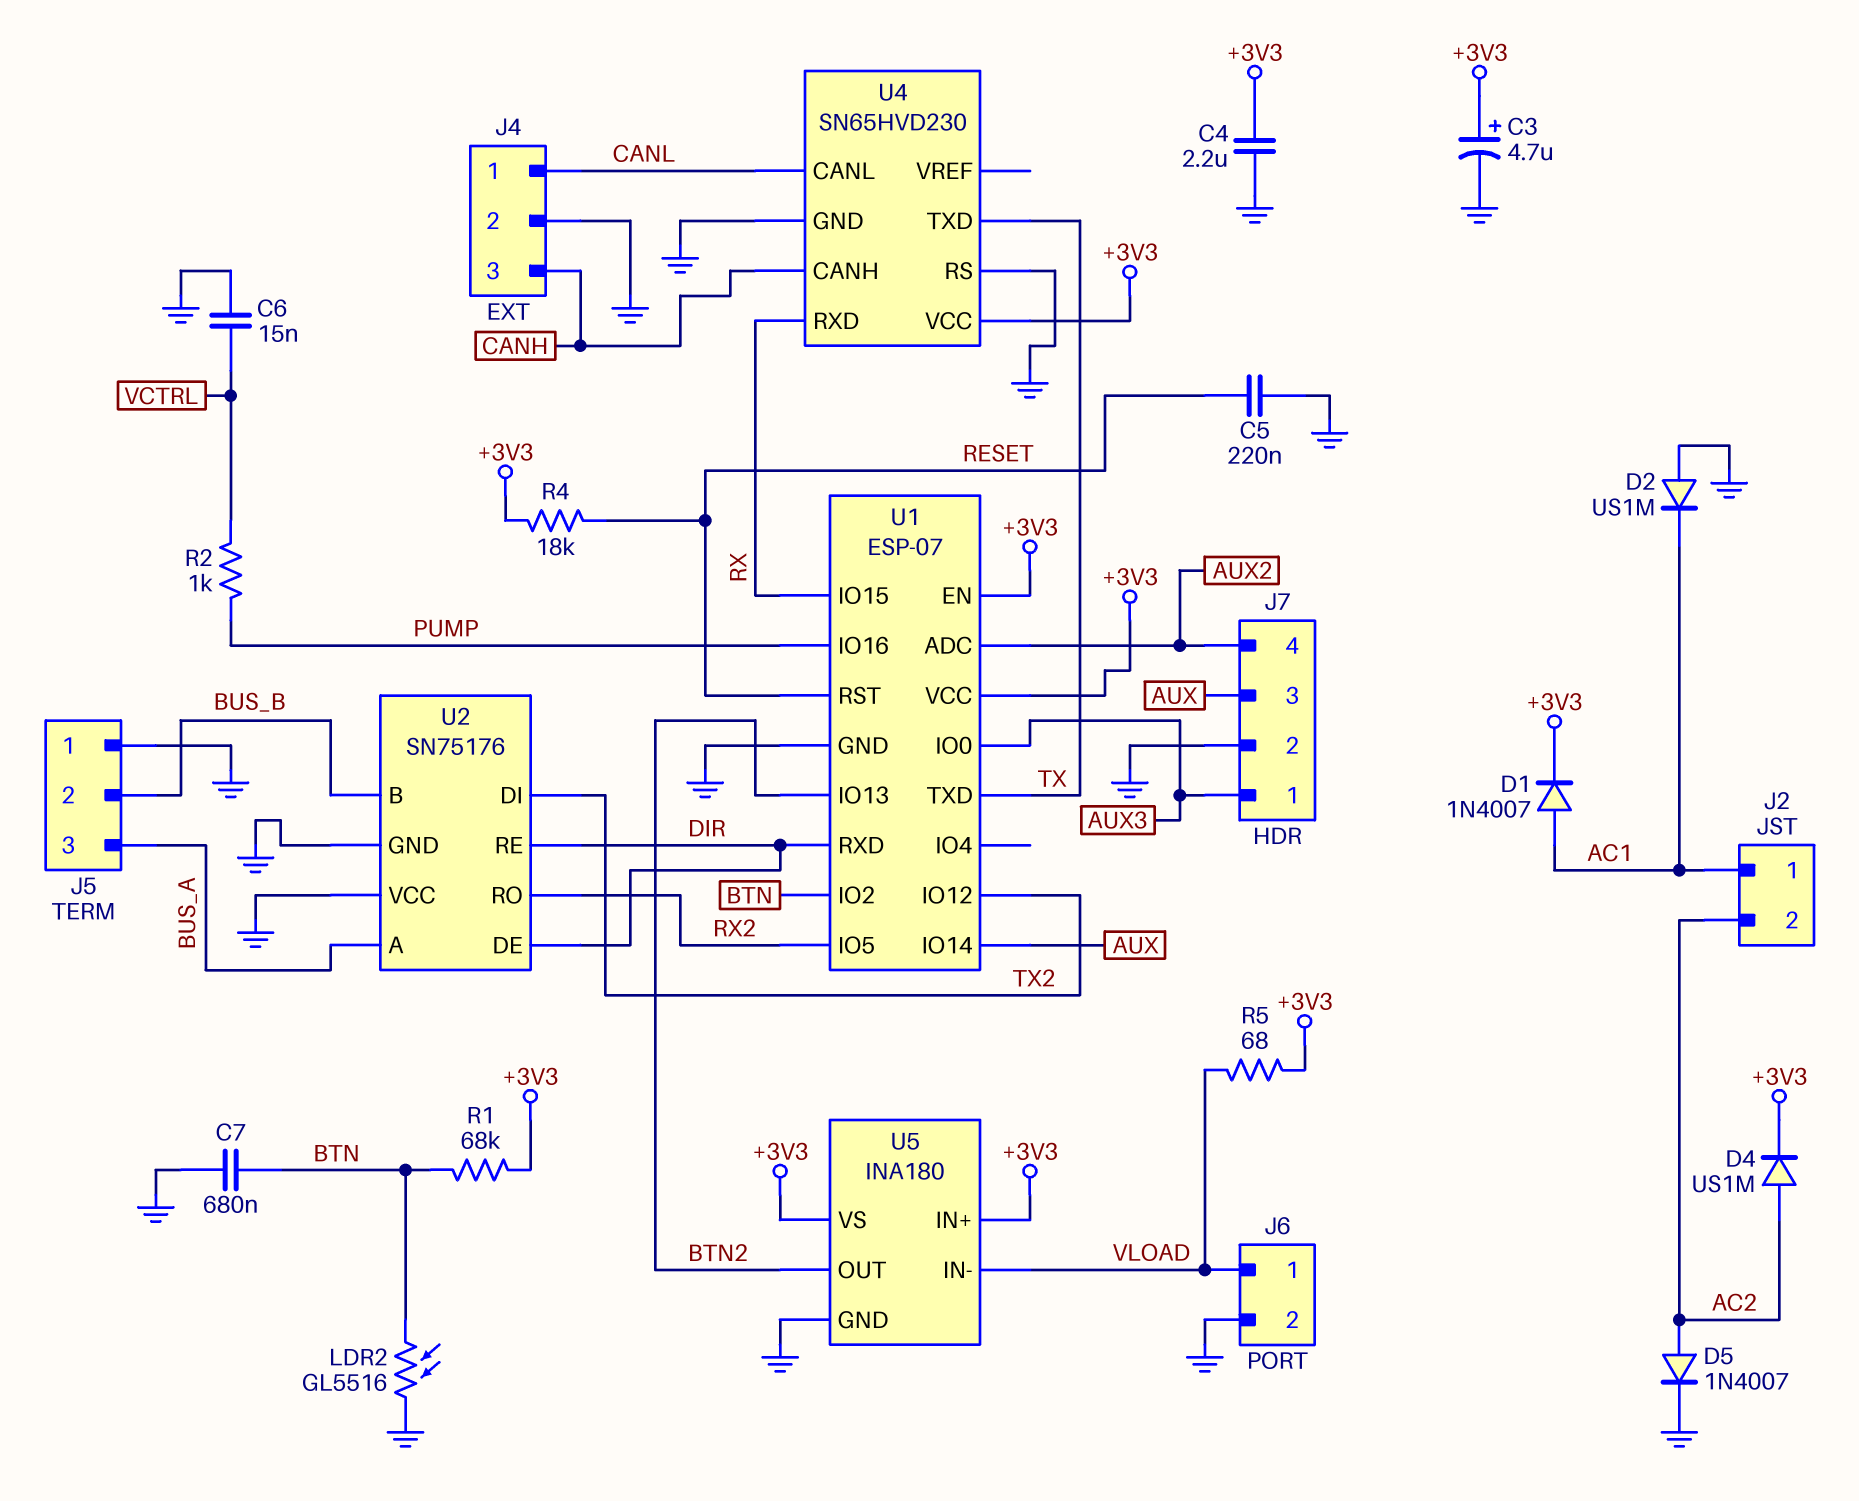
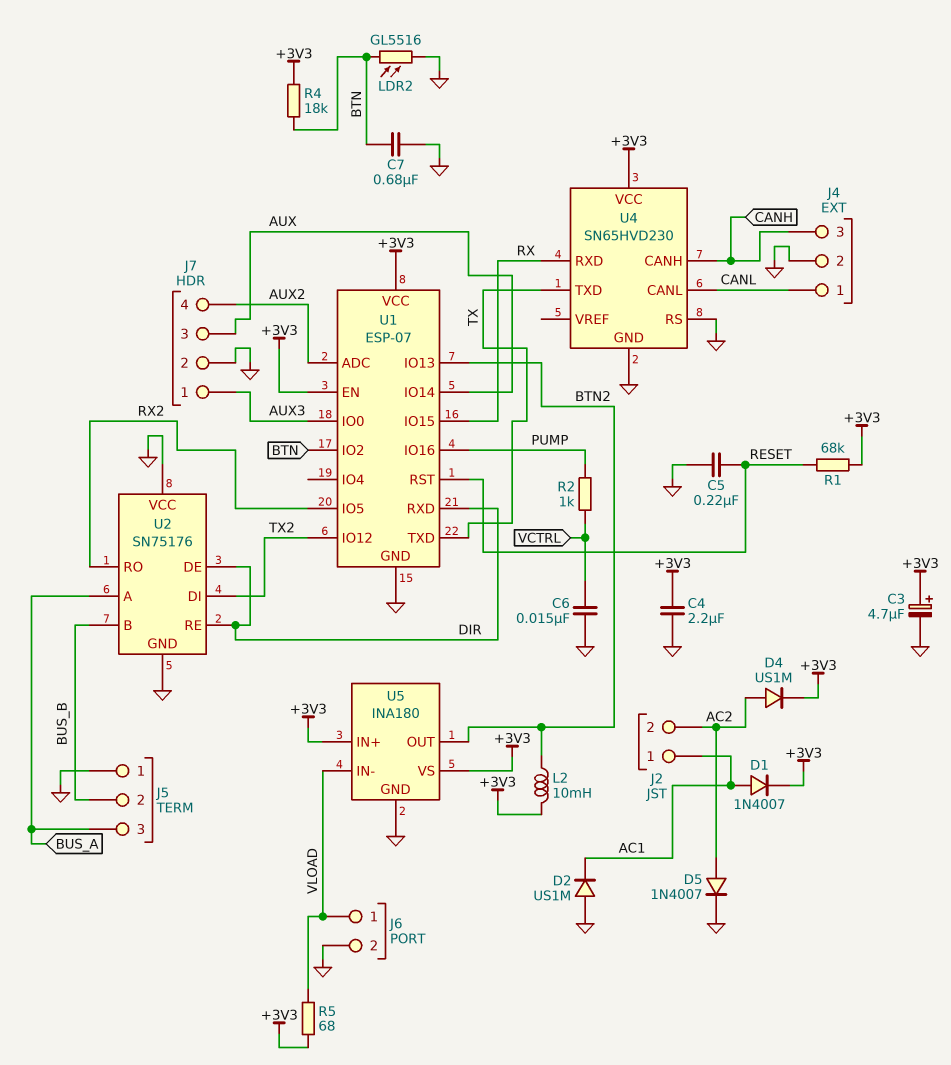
L2: none -> 10mH (+3V3, BTN2)
R1: 68k (+3V3, BTN) -> 68k (+3V3, RESET)
R4: 18k (+3V3, RESET) -> 18k (+3V3, BTN)

